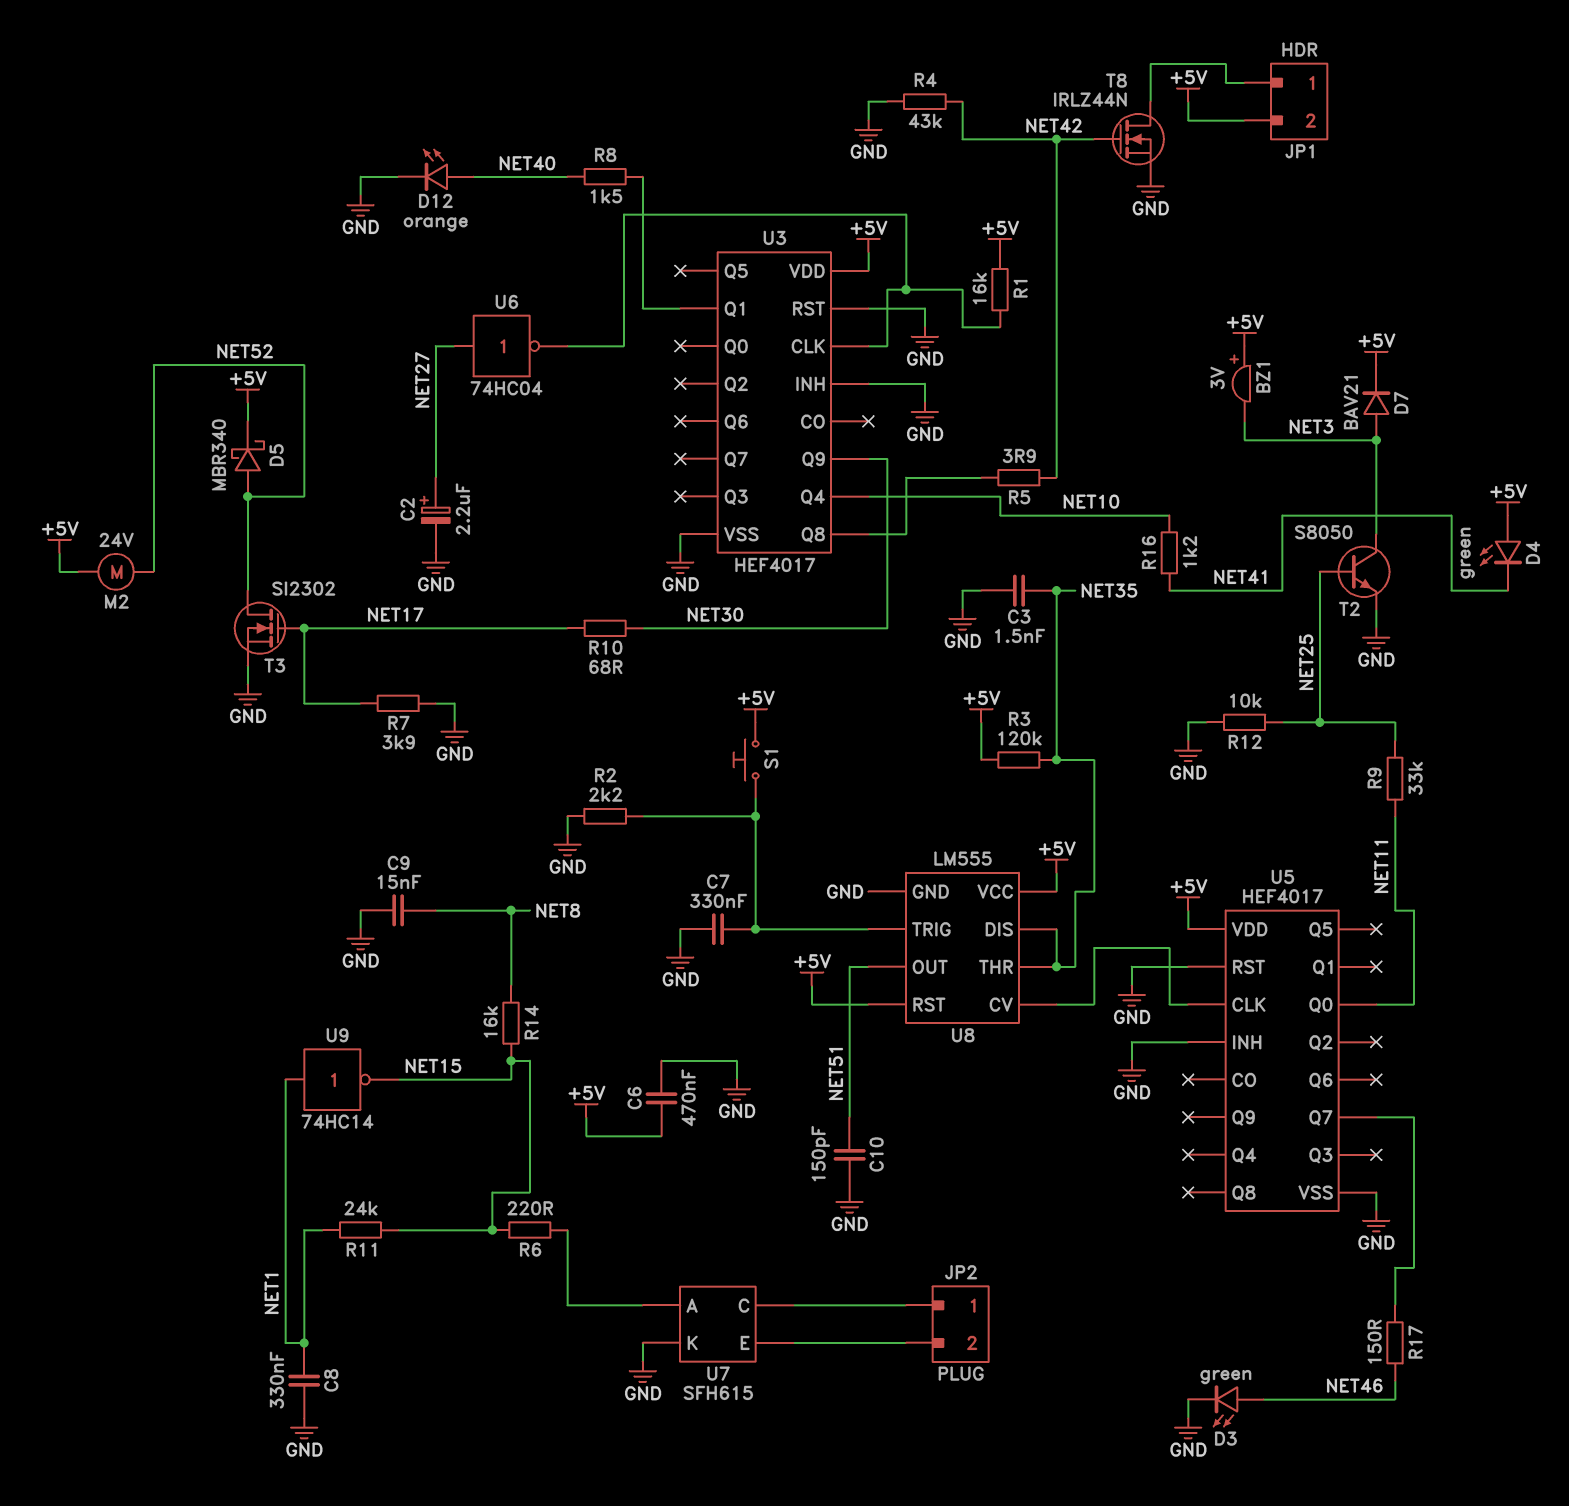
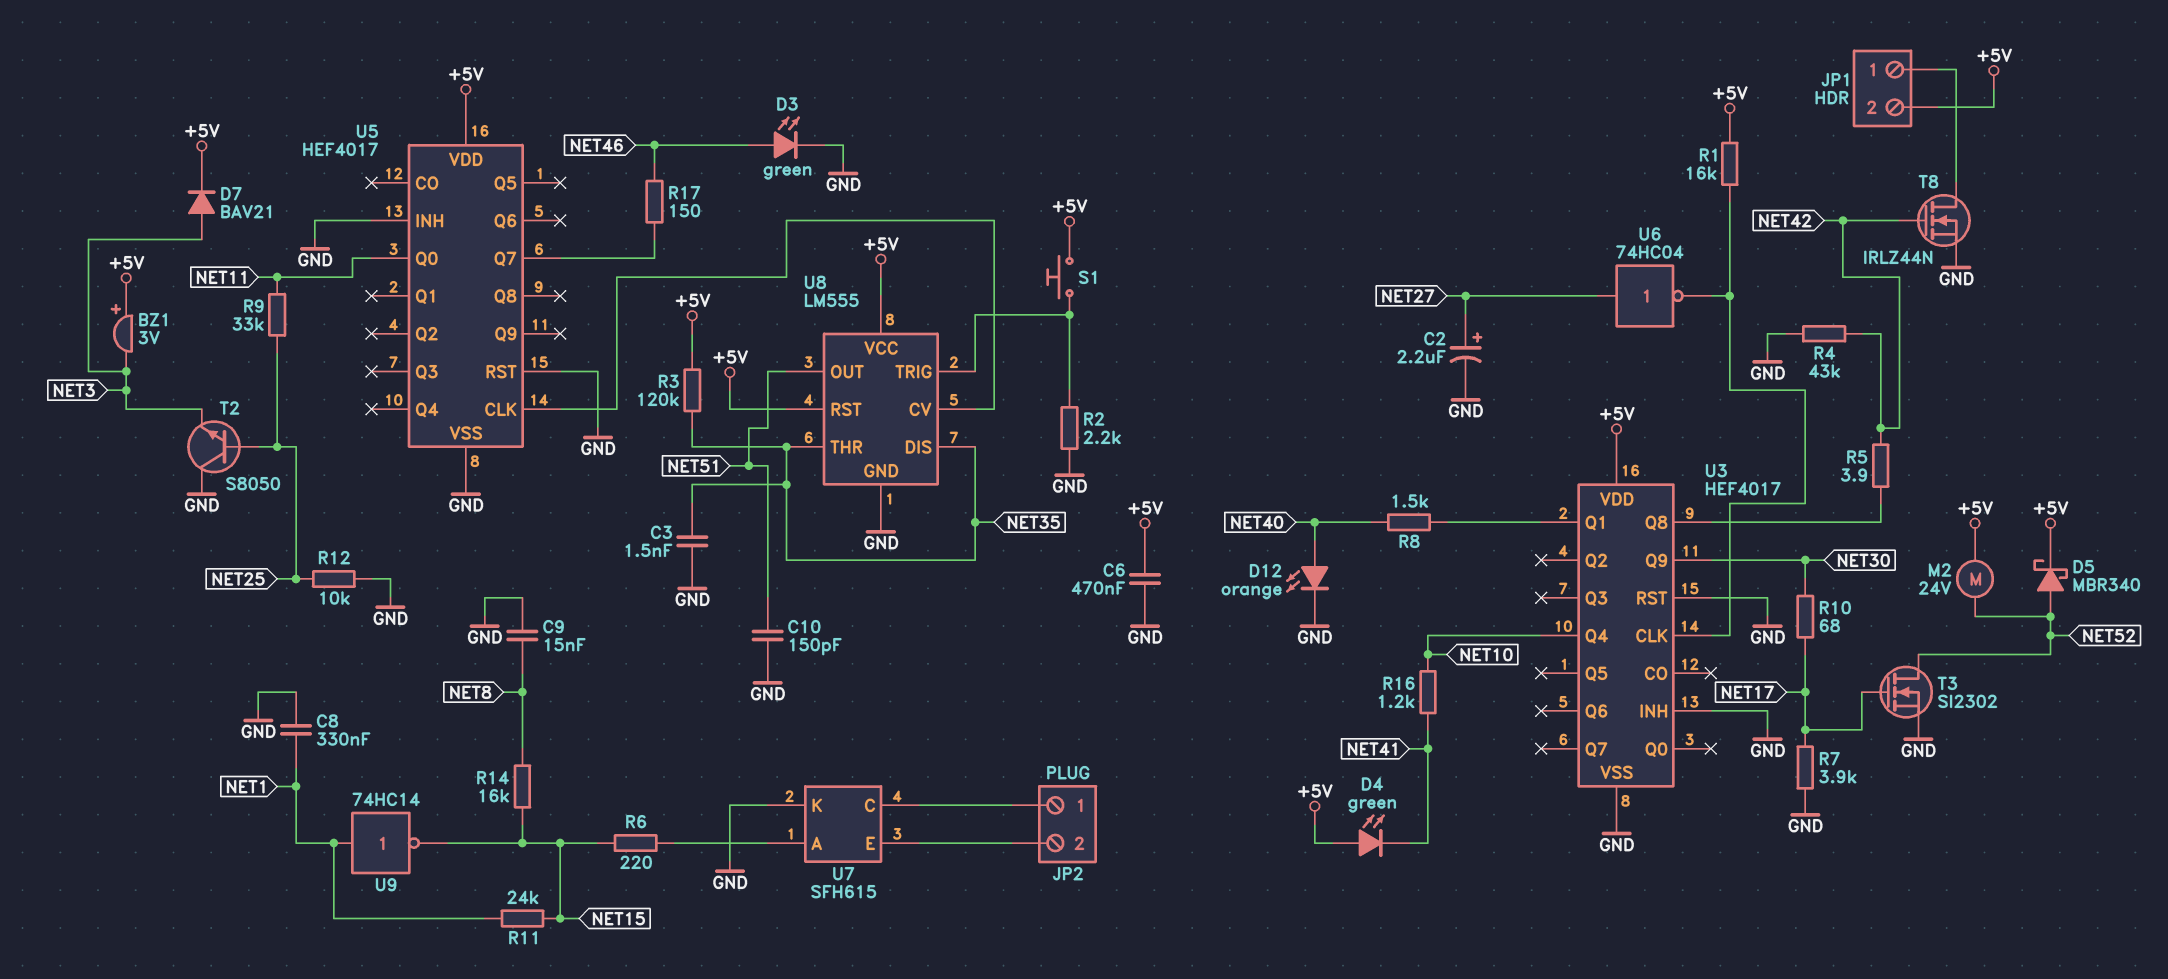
C7: 330nF (GND, U8/TRIG) -> none
T2: NPN S8050 (B NET25, C NET3, E GND) -> NPN S8050 (B NET25, C GND, E NET3)

